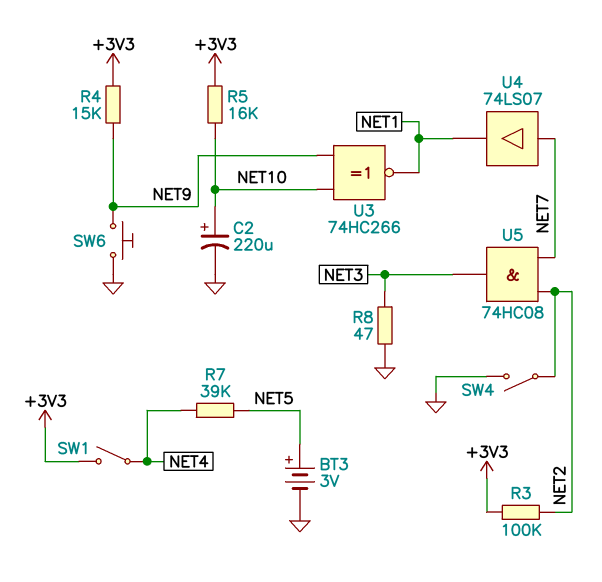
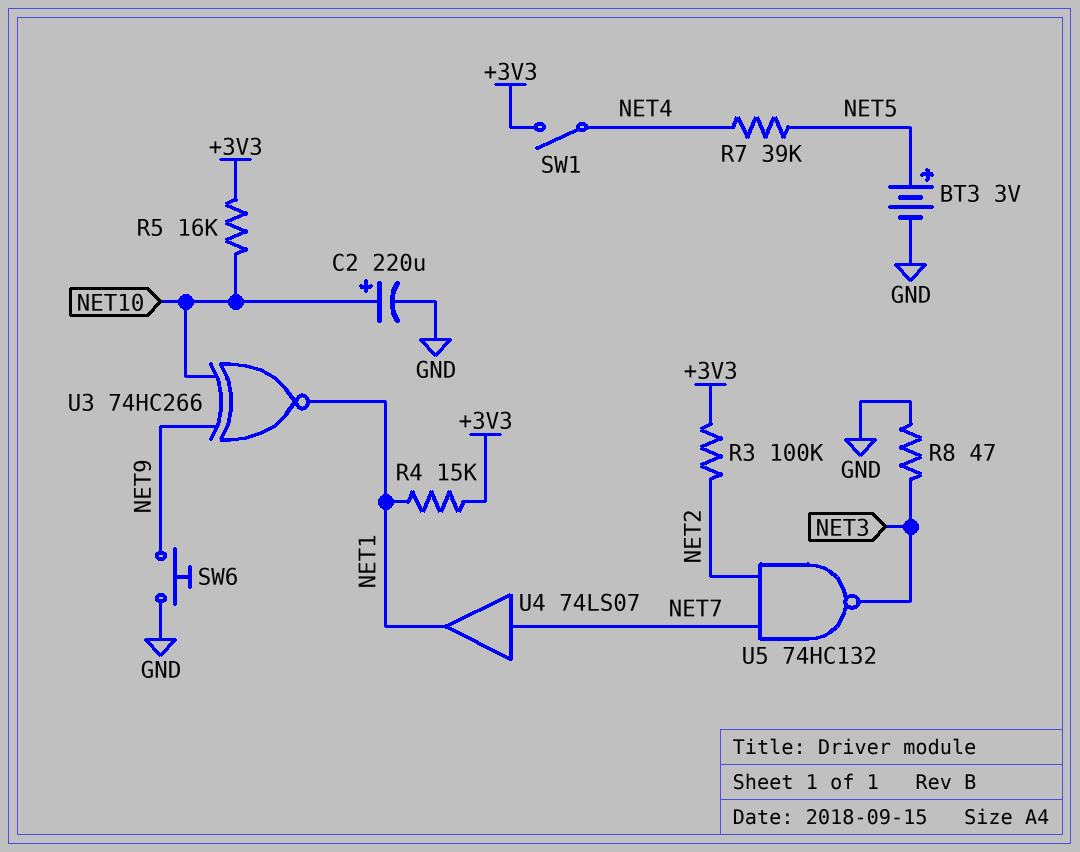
R4: 15k (+3V3, NET9) -> 15k (+3V3, NET1)
SW4: switch (GND, NET2) -> none
U5: AND 74HC08 (in NET2, in NET7, out NET3) -> NAND 74HC132 (in NET2, in NET7, out NET3)

